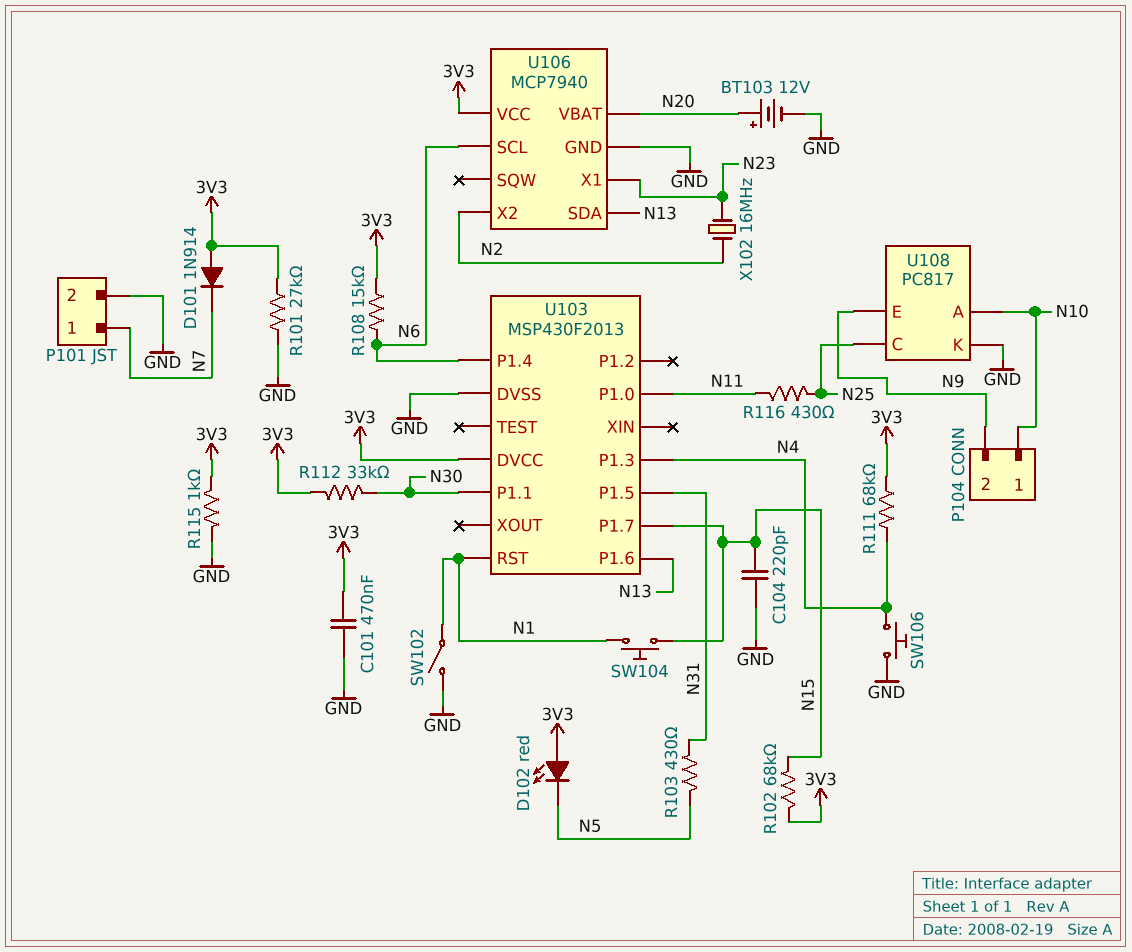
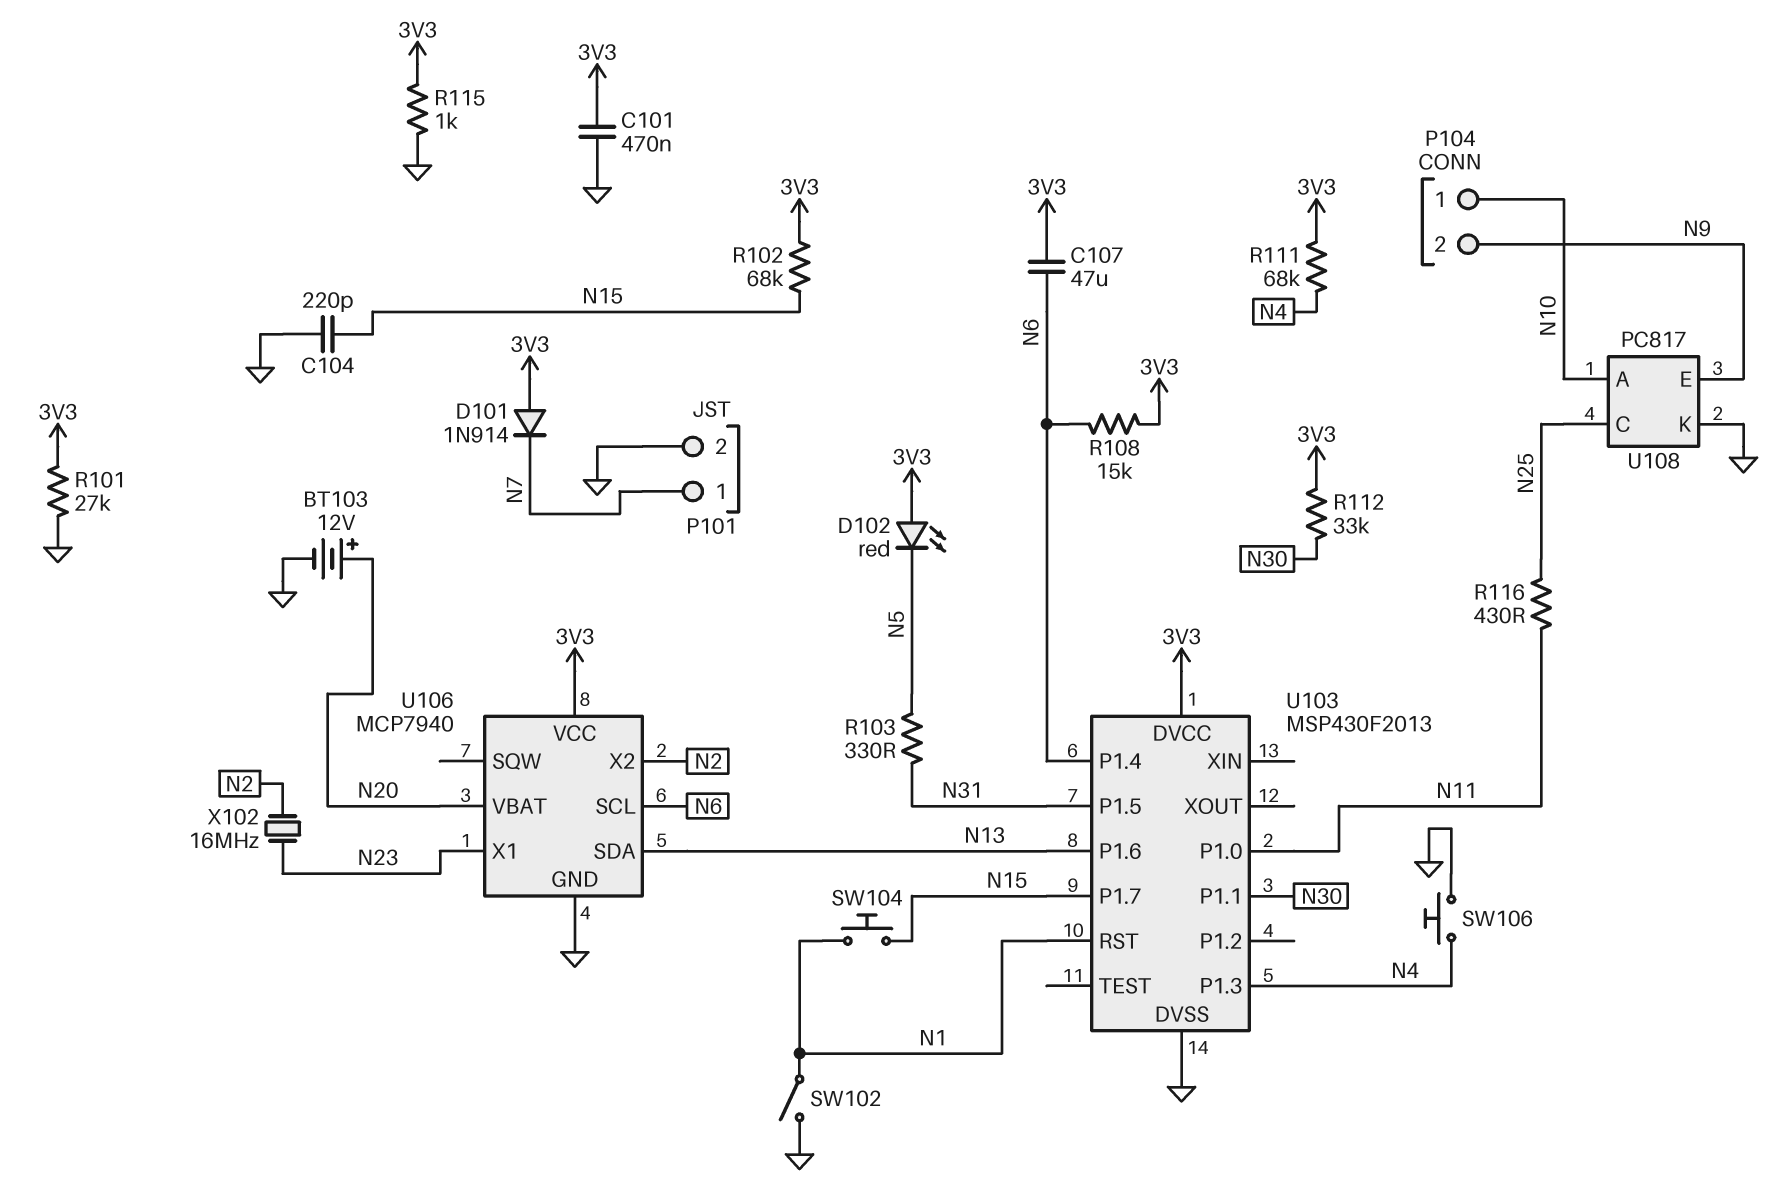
C107: none -> 47uF (3V3, N6)
R103: 430 (N5, N31) -> 330 (N5, N31)

